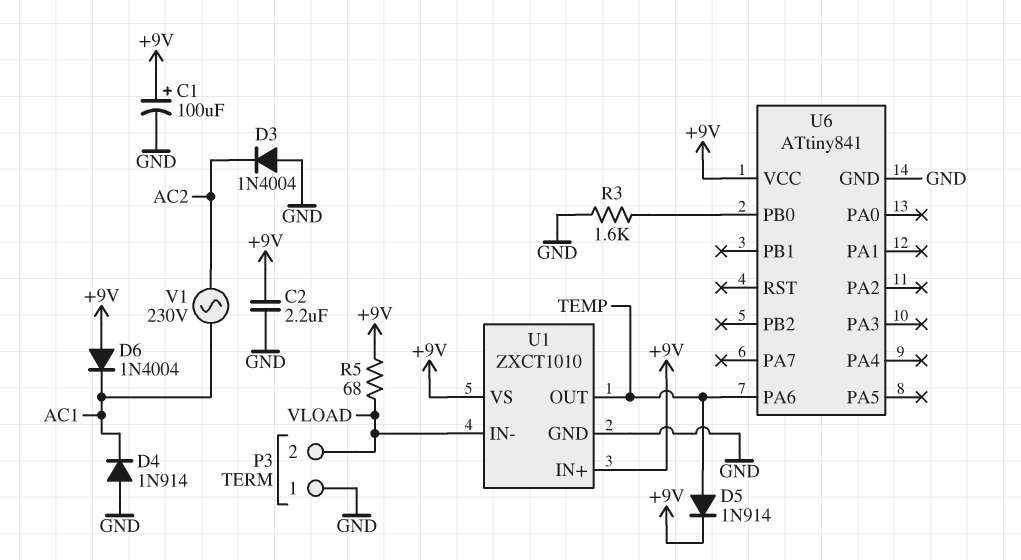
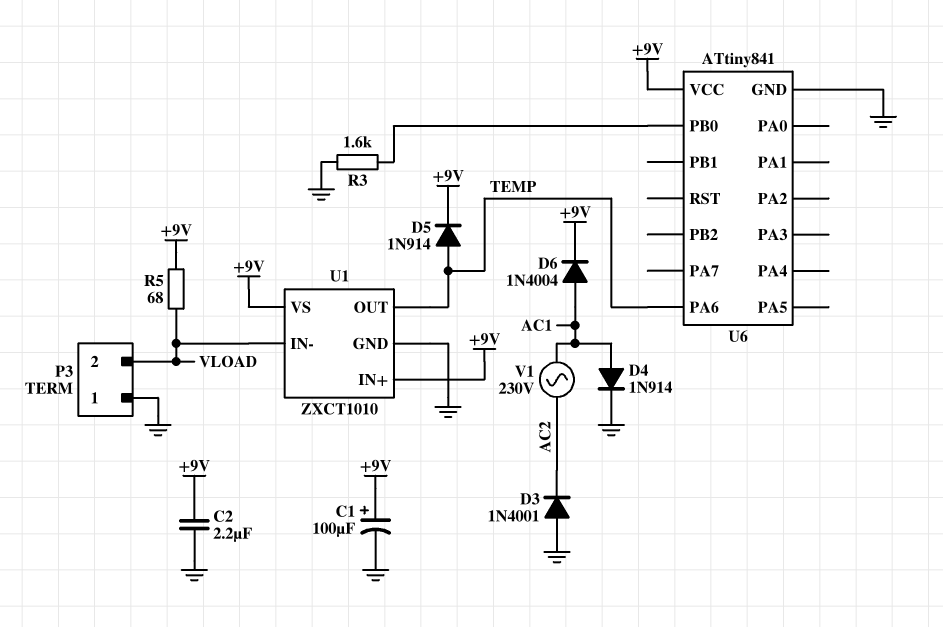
D3: diode 1N4004 (A GND, K AC2) -> diode 1N4001 (A GND, K AC2)
D4: diode 1N914 (A GND, K AC1) -> diode 1N914 (A AC1, K GND)
D6: diode 1N4004 (A +9V, K AC1) -> diode 1N4004 (A AC1, K +9V)

